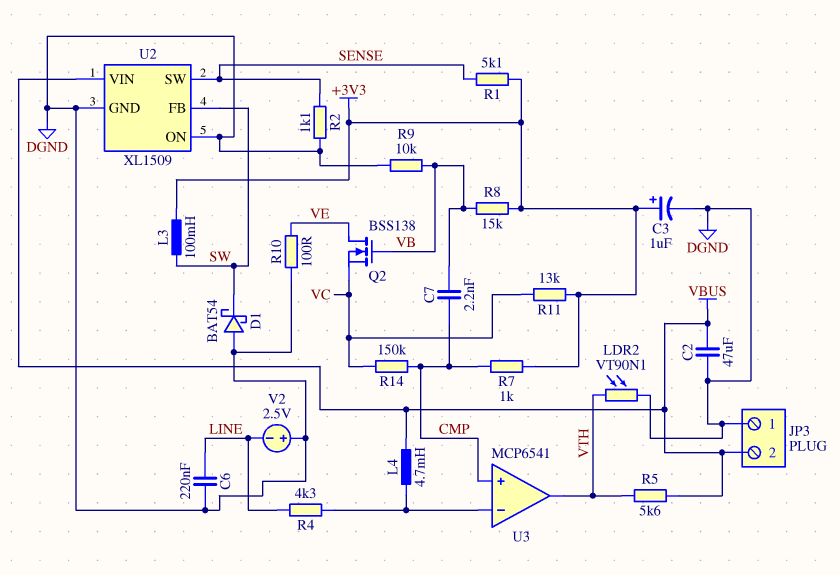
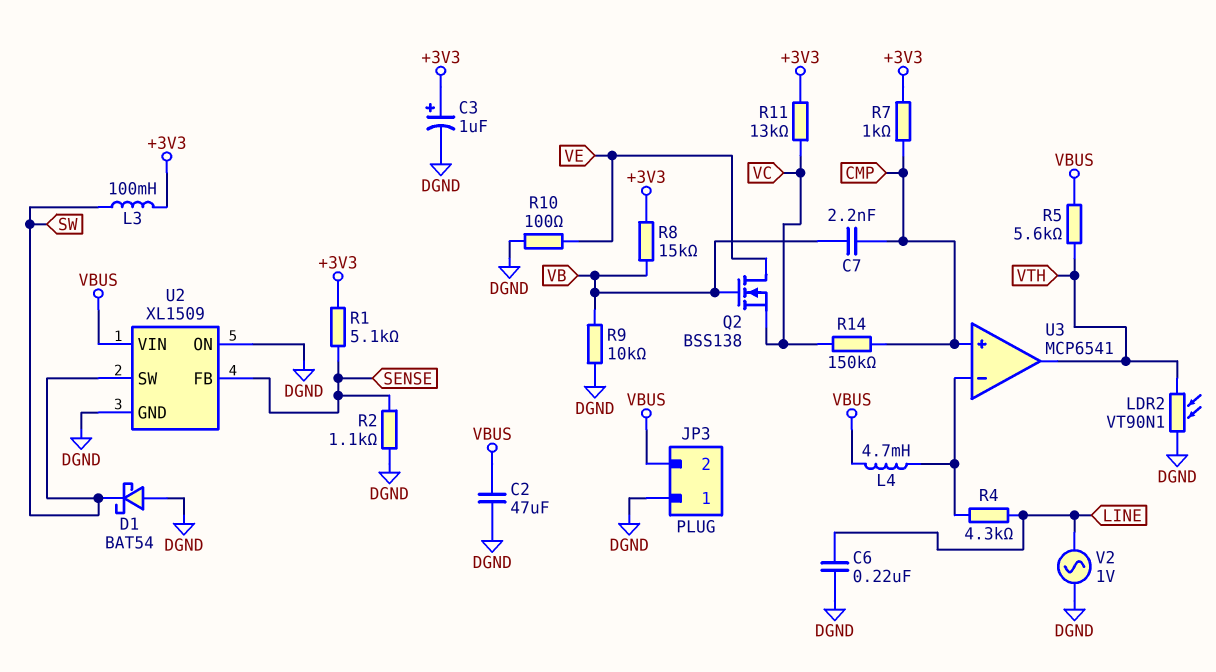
U2 pin FB: SW -> SENSE
U2 pin SW: SENSE -> SW
V2: 2.5V (plus DGND, minus LINE) -> AC 1V (DGND, LINE)

